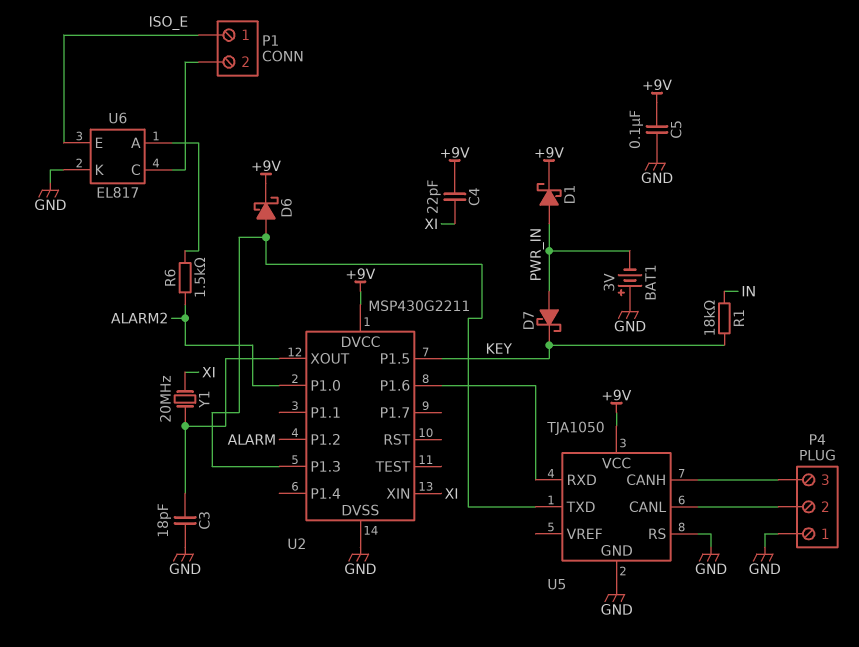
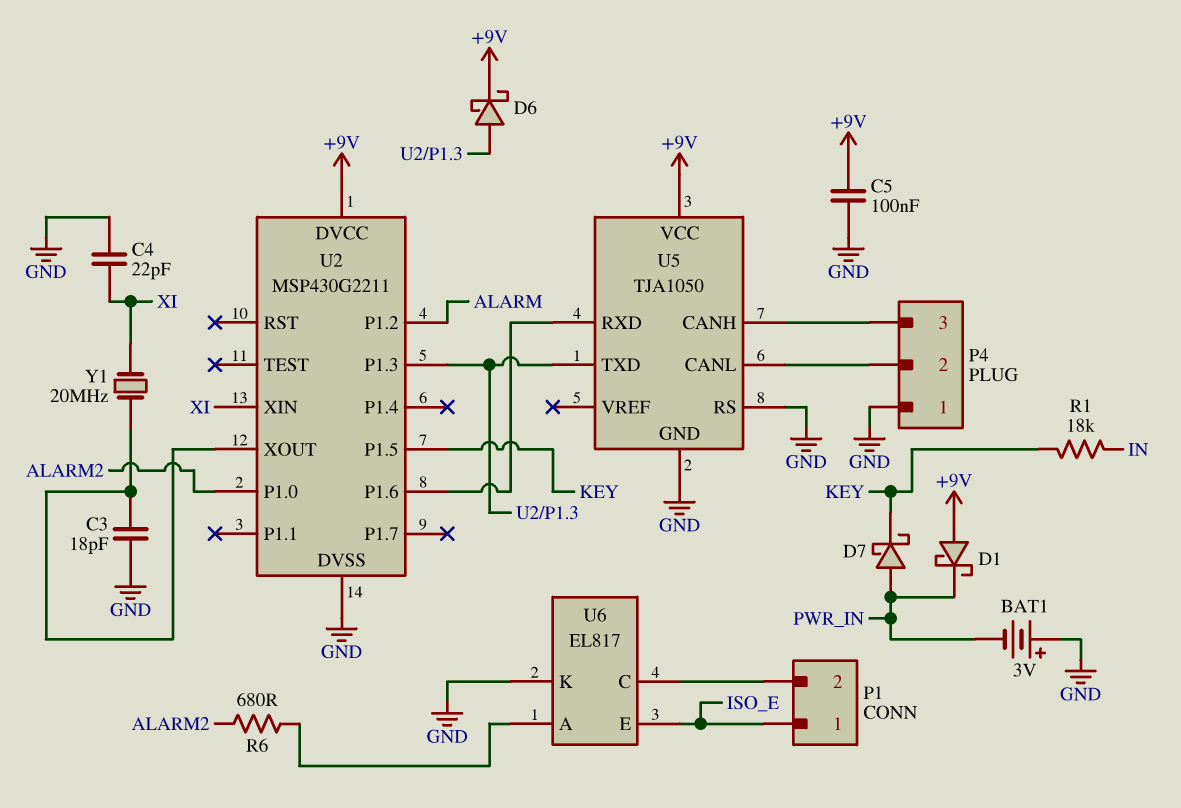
C4: 22pF (+9V, XI) -> 22pF (GND, XI)
D1: schottky (A PWR_IN, K +9V) -> schottky (A +9V, K PWR_IN)
R6: 1.5k (ALARM2, U6/A) -> 680 (ALARM2, U6/A)

